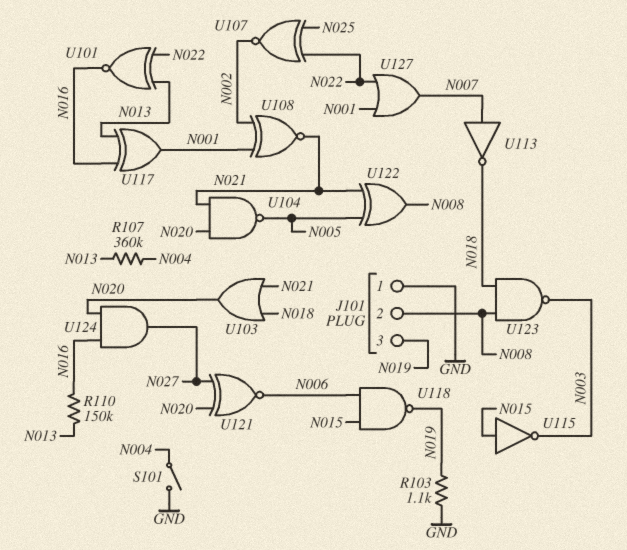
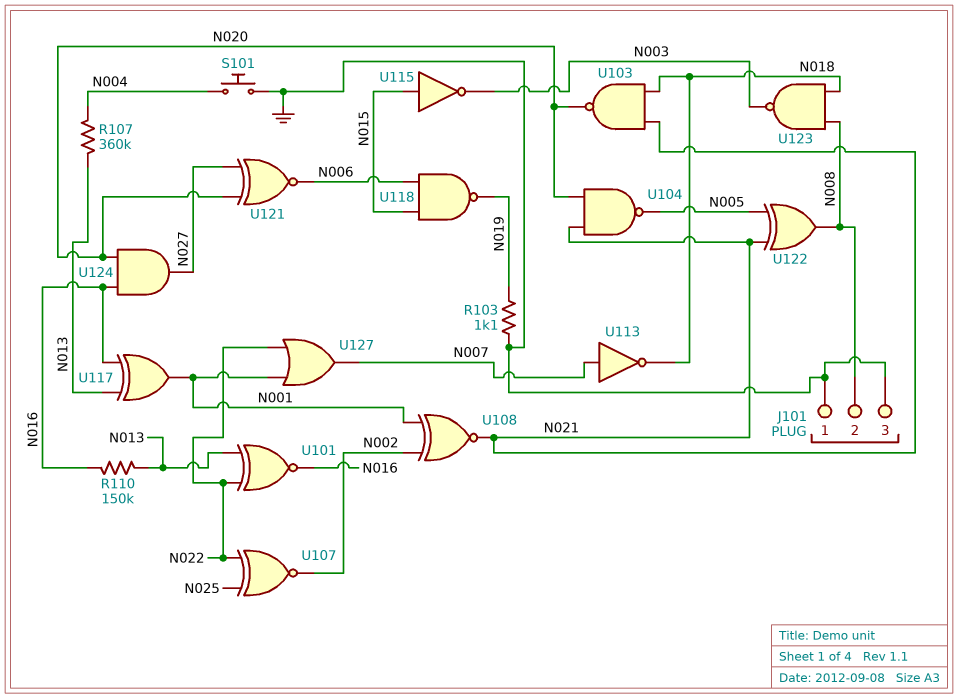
J101 pin 3: N019 -> GND
S101: switch (GND, N004) -> button (GND, N004)
U103: OR (in N018, in N021, out N020) -> NAND (in N018, in N021, out N020)

